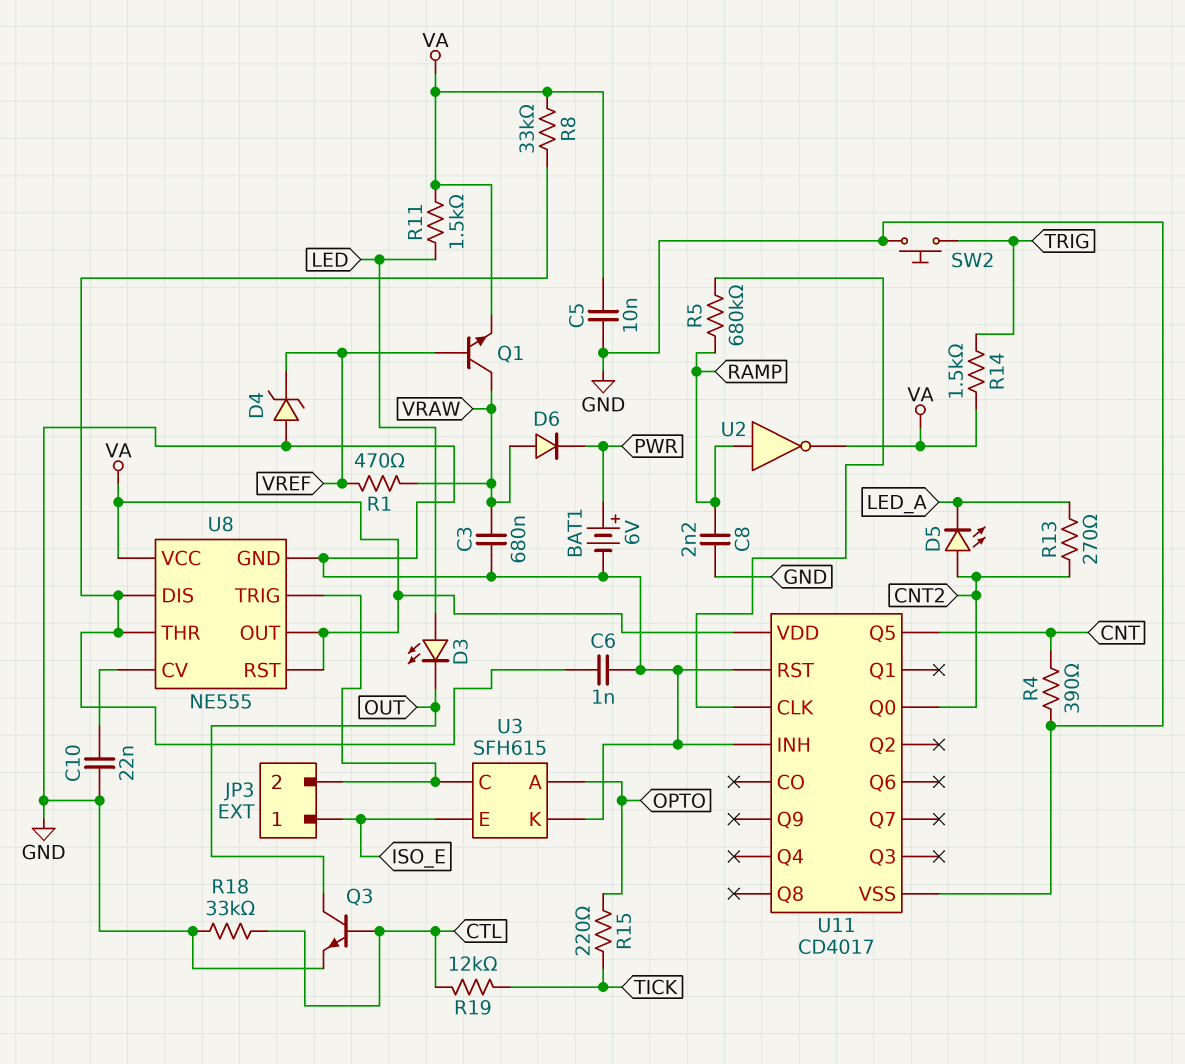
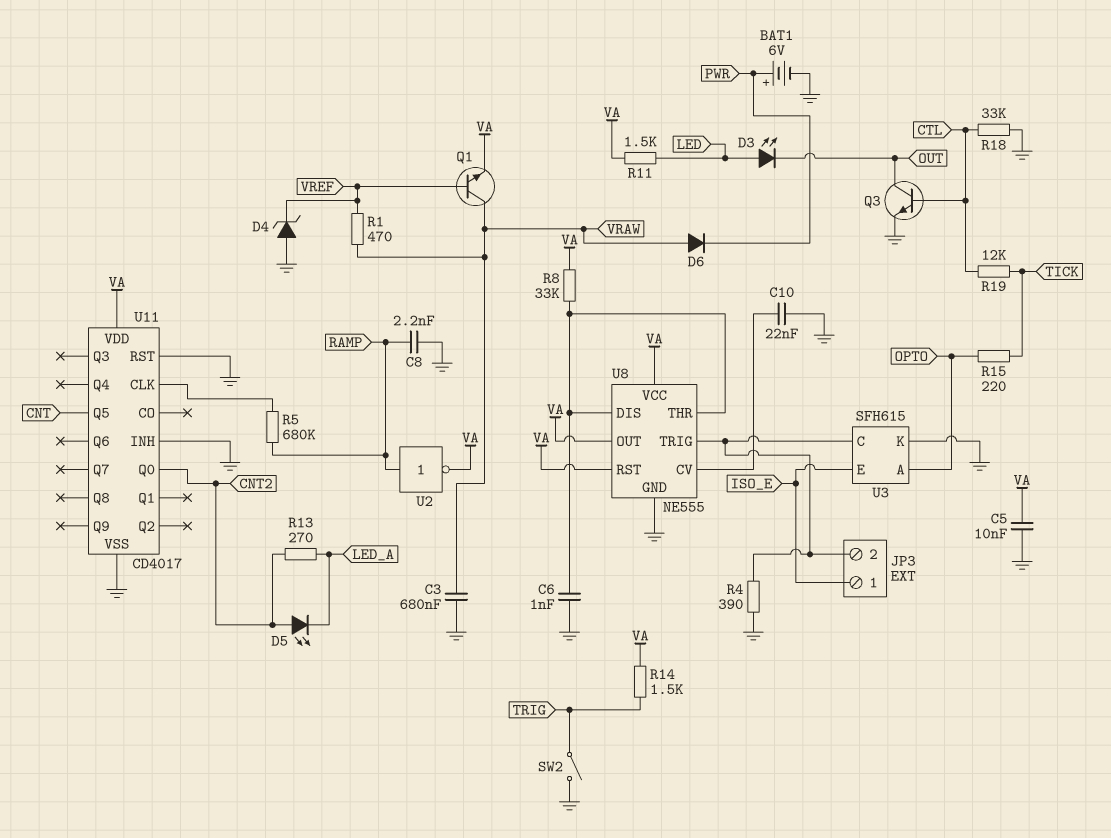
R4: 390 (CNT, GND) -> 390 (GND, JP3/2)
SW2: button (GND, TRIG) -> switch (GND, TRIG)

